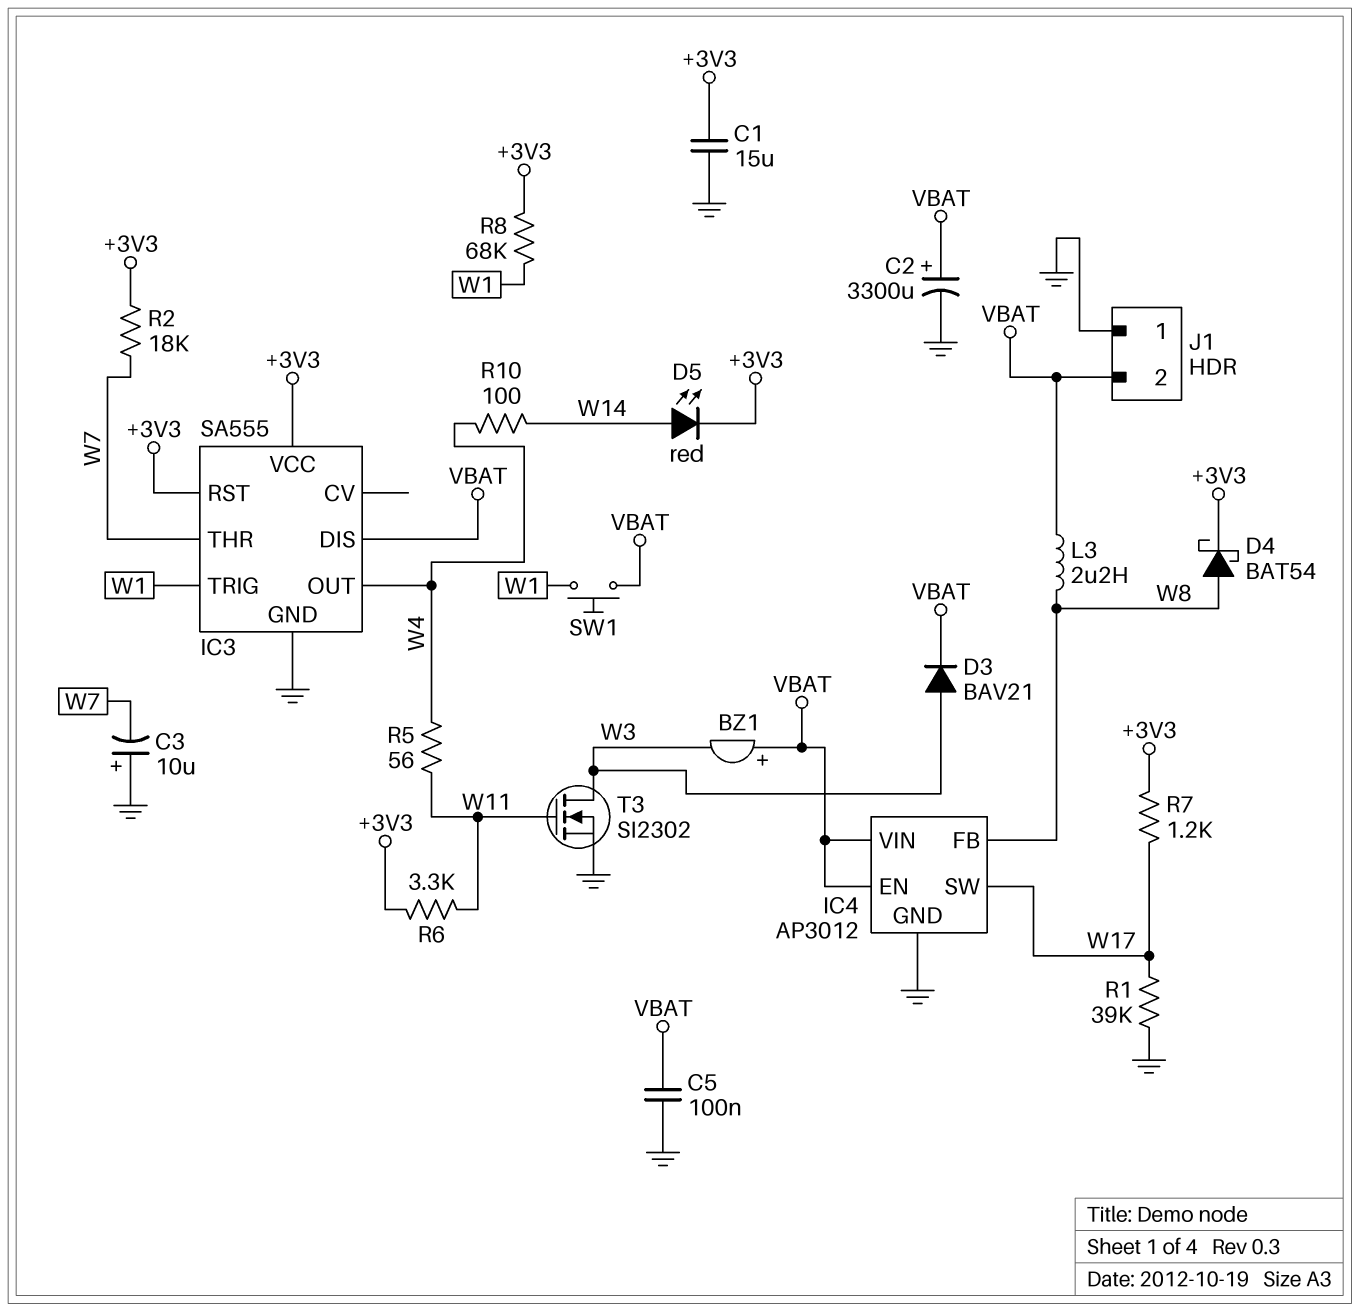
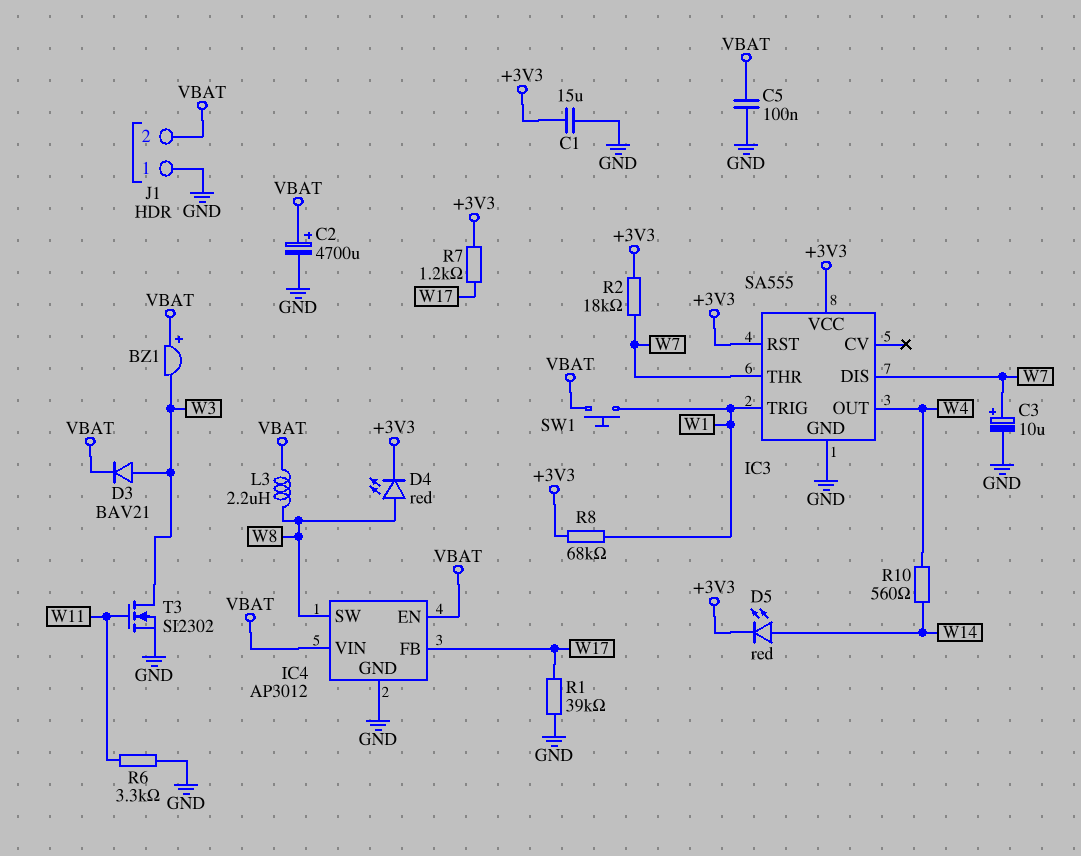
C2: 3300uF (plus VBAT, minus GND) -> 4700uF (plus VBAT, minus GND)
C3: 10uF (plus GND, minus W7) -> 10uF (plus W7, minus GND)
D4: schottky BAT54 (A W8, K +3V3) -> LED red (A W8, K +3V3)
IC3 pin DIS: VBAT -> W7
IC4 pin FB: W8 -> W17
IC4 pin SW: W17 -> W8
R5: 56 (W4, W11) -> none
R6: 3.3k (+3V3, W11) -> 3.3k (GND, W11)
R10: 100 (W4, W14) -> 560 (W4, W14)

